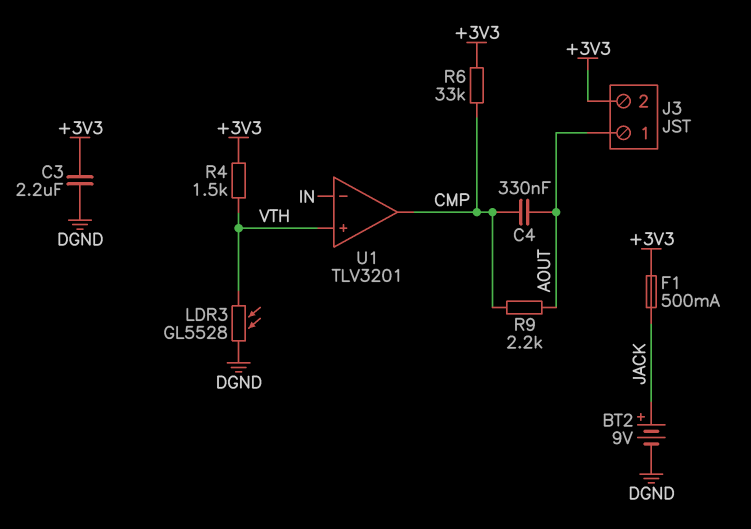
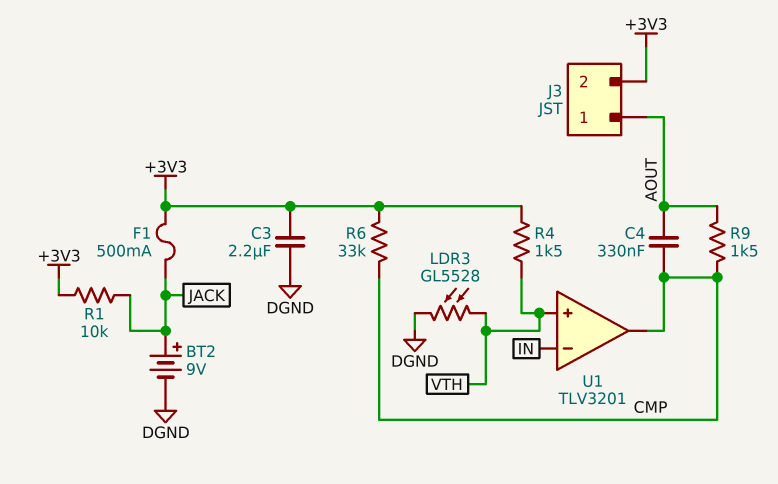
R1: none -> 10k (+3V3, JACK)
R9: 2.2k (AOUT, CMP) -> 1.5k (AOUT, CMP)

